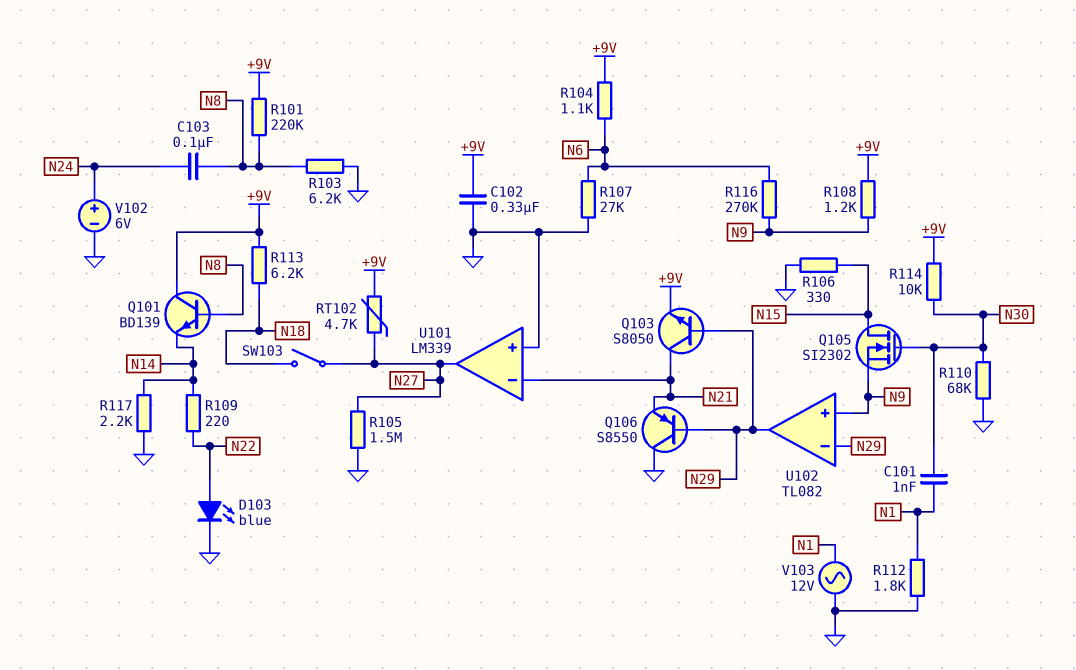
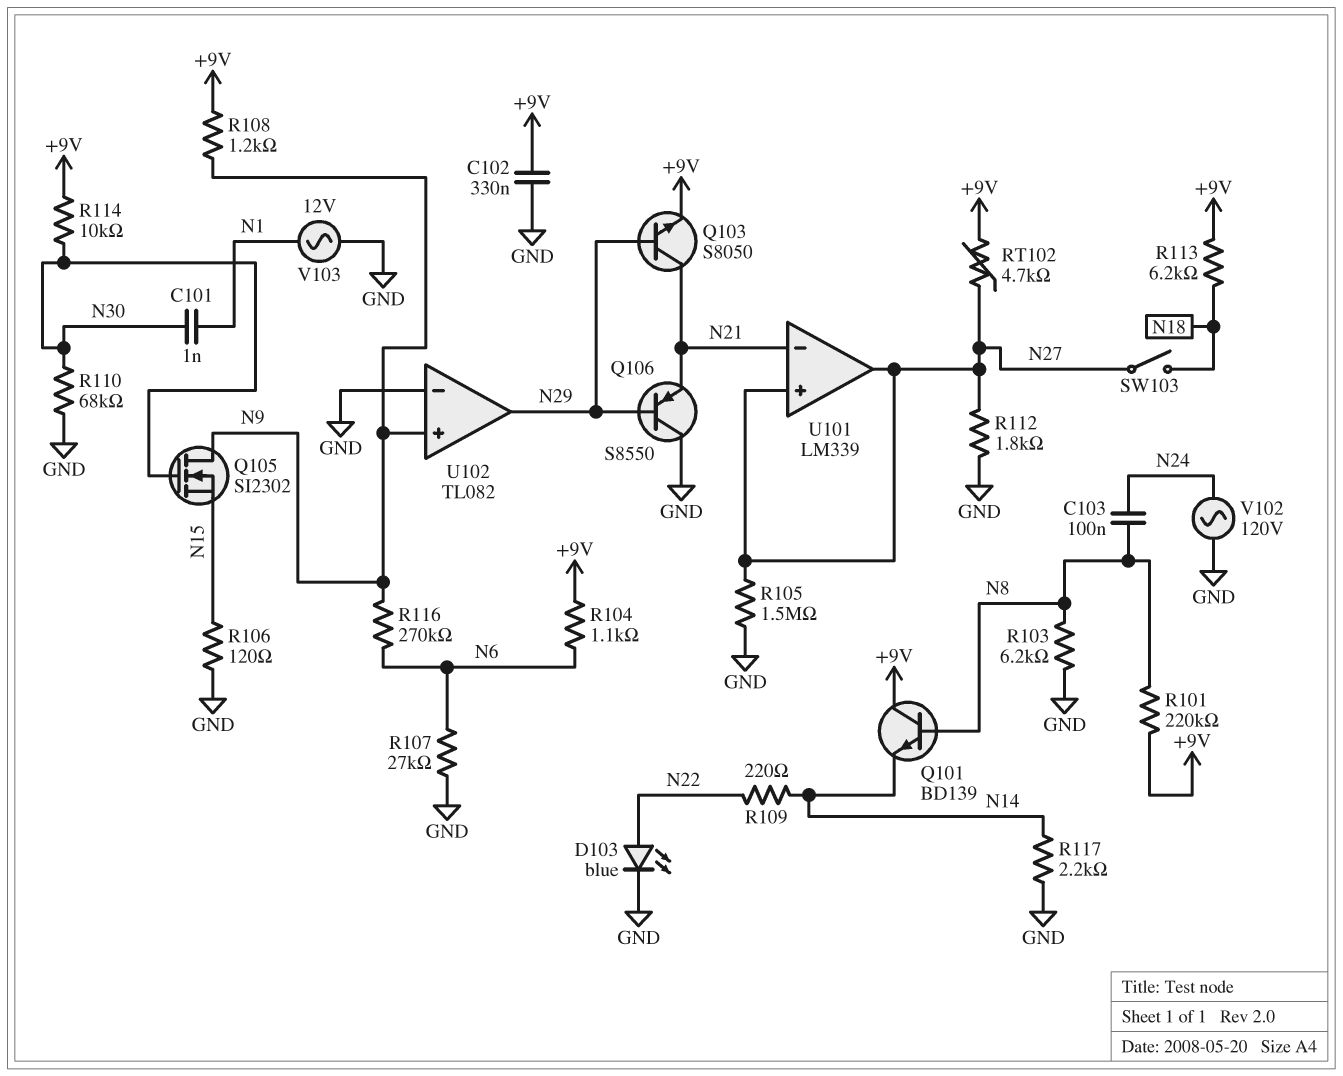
Q105: NMOS SI2302 (G N30, D N15, S N9) -> NMOS SI2302 (G N30, D N9, S N15)
R106: 330 (GND, N15) -> 120 (GND, N15)
R112: 1.8k (GND, N1) -> 1.8k (GND, N27)
U101 pin in+: GND -> N27
U102 pin in-: N29 -> GND
V102: 6V (plus N24, minus GND) -> AC 120V (GND, N24)

